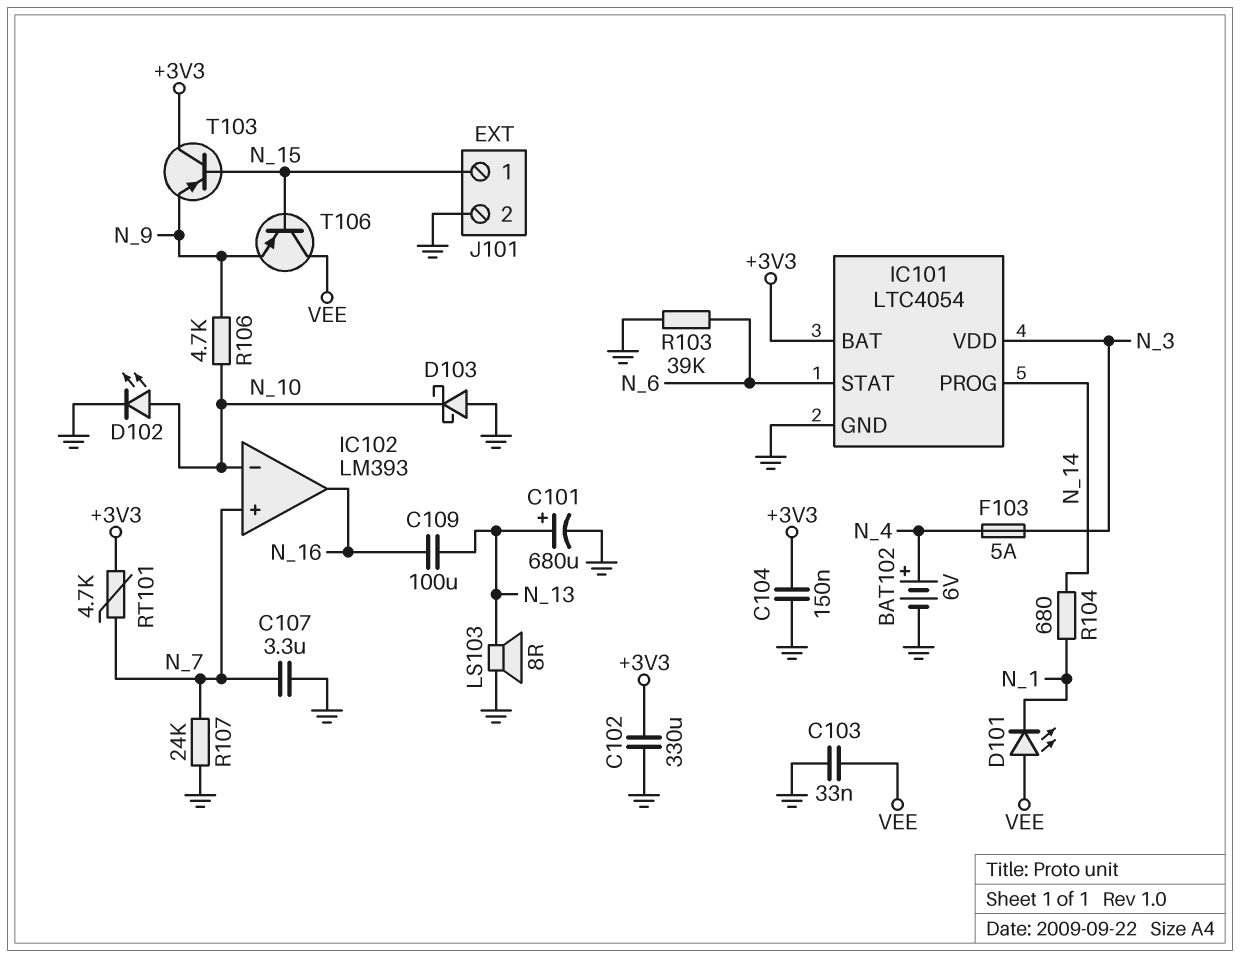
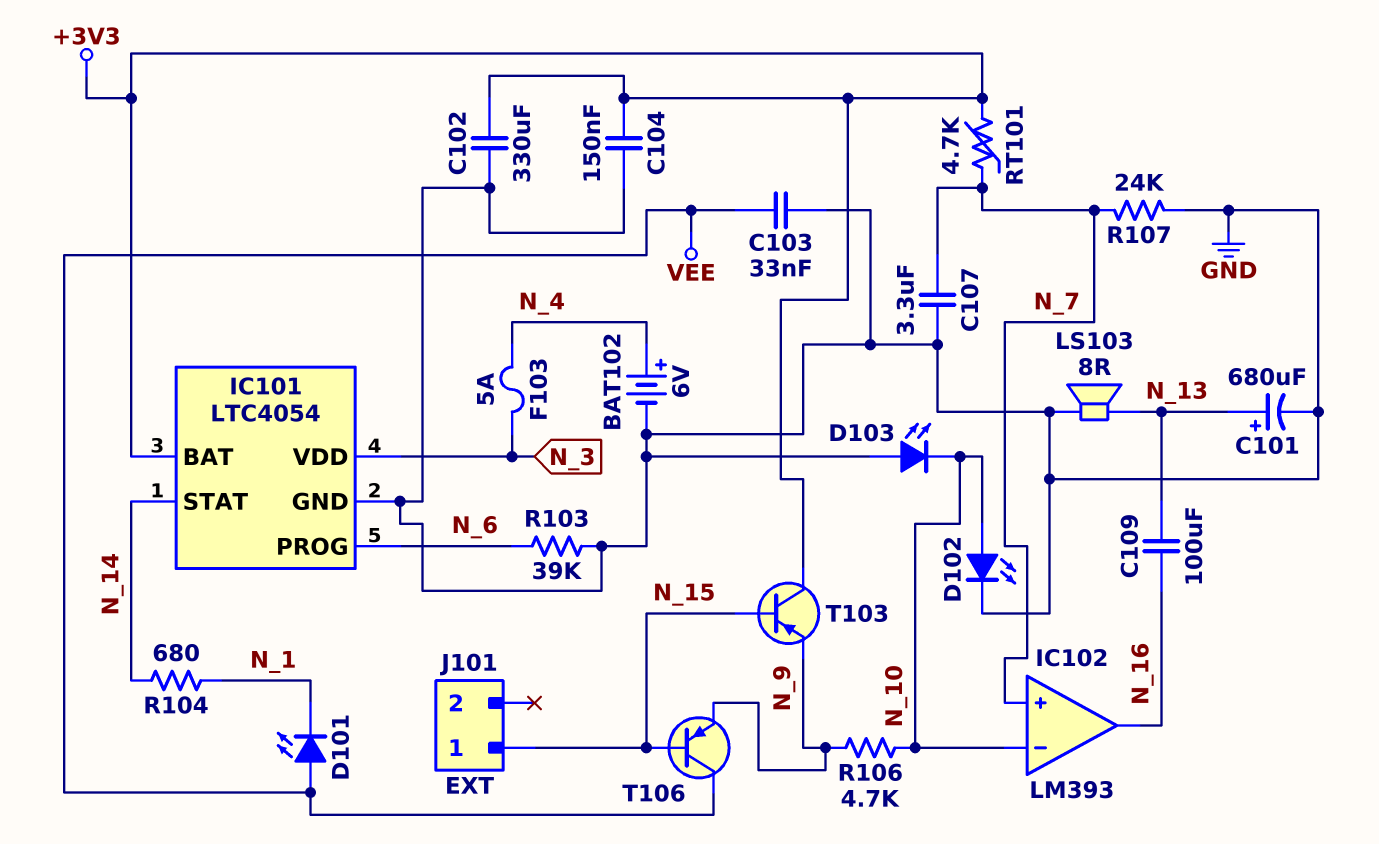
D103: schottky (A GND, K N_10) -> LED (A GND, K N_10)
IC101 pin PROG: N_14 -> N_6
IC101 pin STAT: N_6 -> N_14
J101 pin 2: GND -> none

